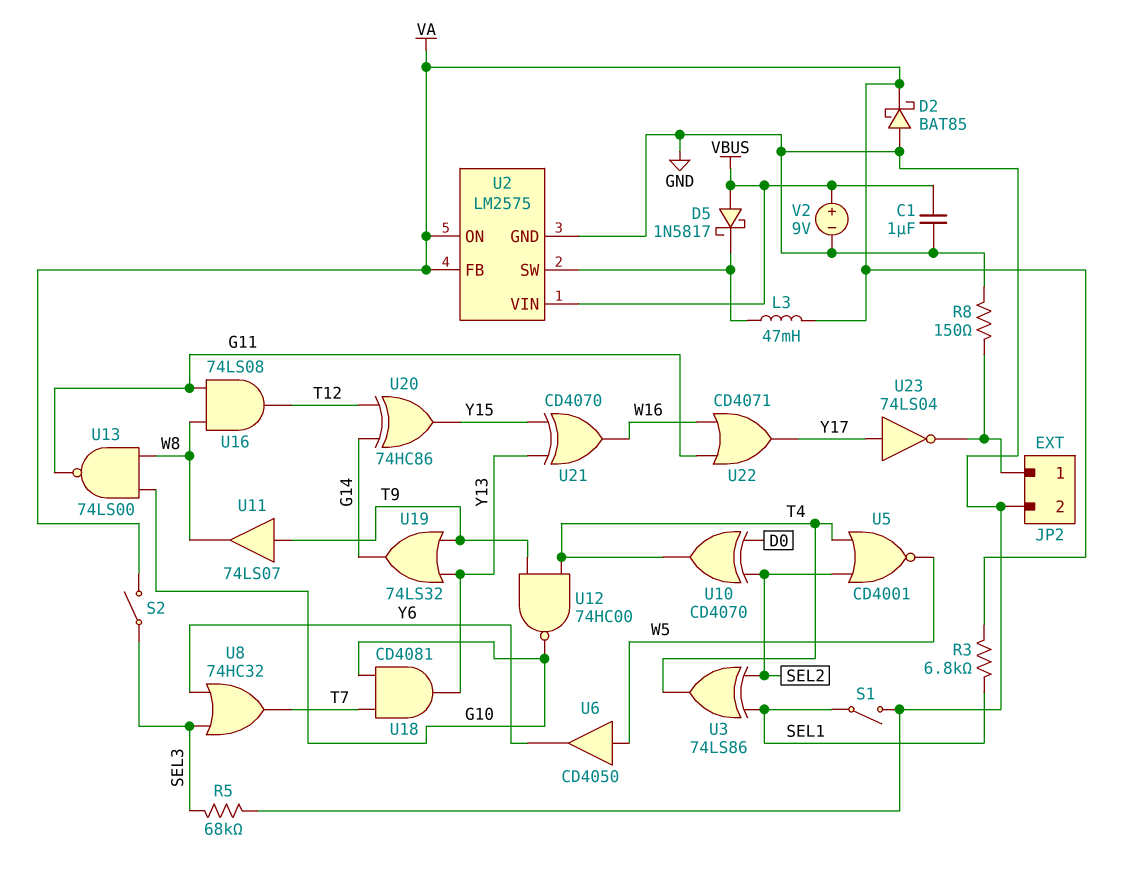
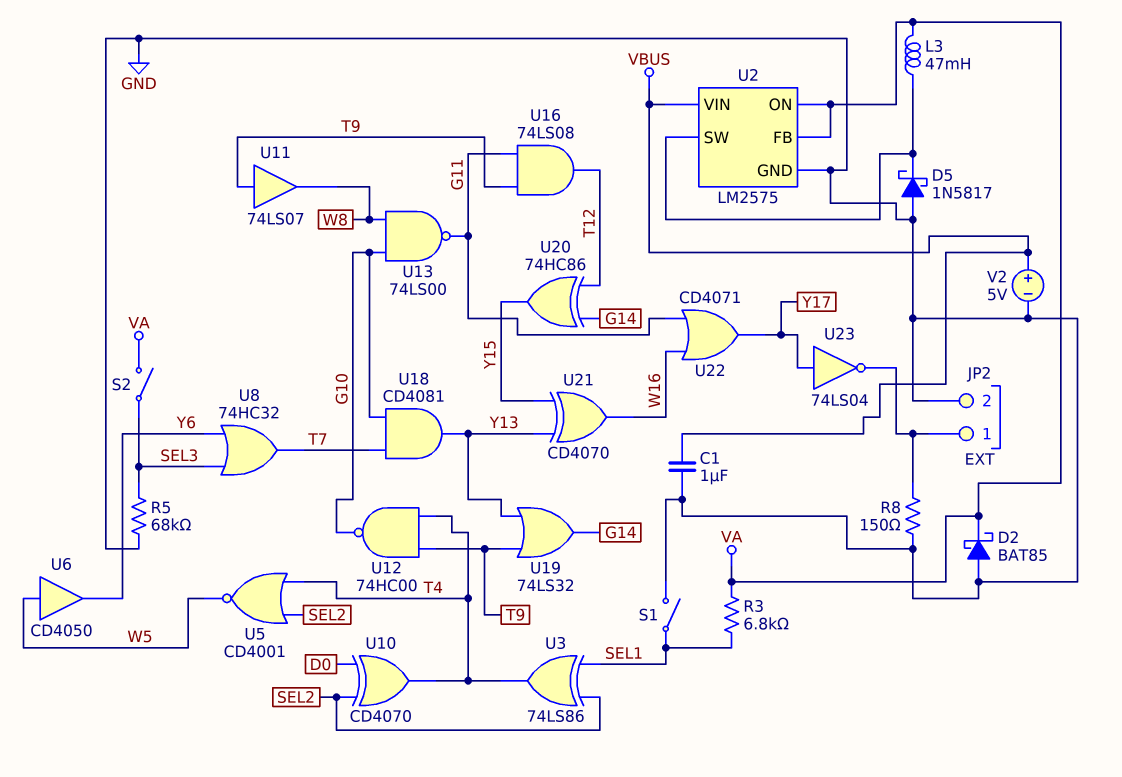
D5: schottky 1N5817 (A VBUS, K U2/SW) -> schottky 1N5817 (A GND, K U2/SW)
U16: AND 74LS08 (in G11, in W8, out T12) -> AND 74LS08 (in G11, in T9, out T12)
V2: 9V (plus VBUS, minus GND) -> 5V (plus VBUS, minus GND)

